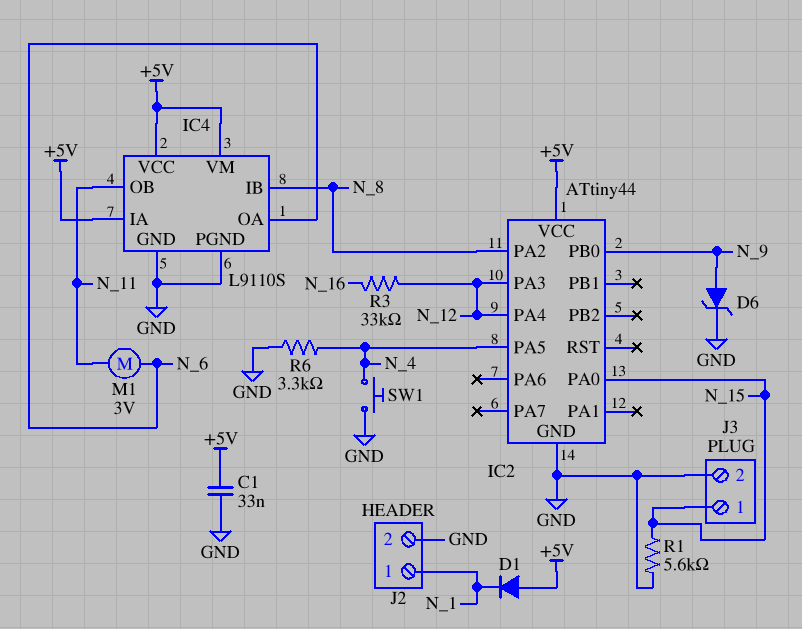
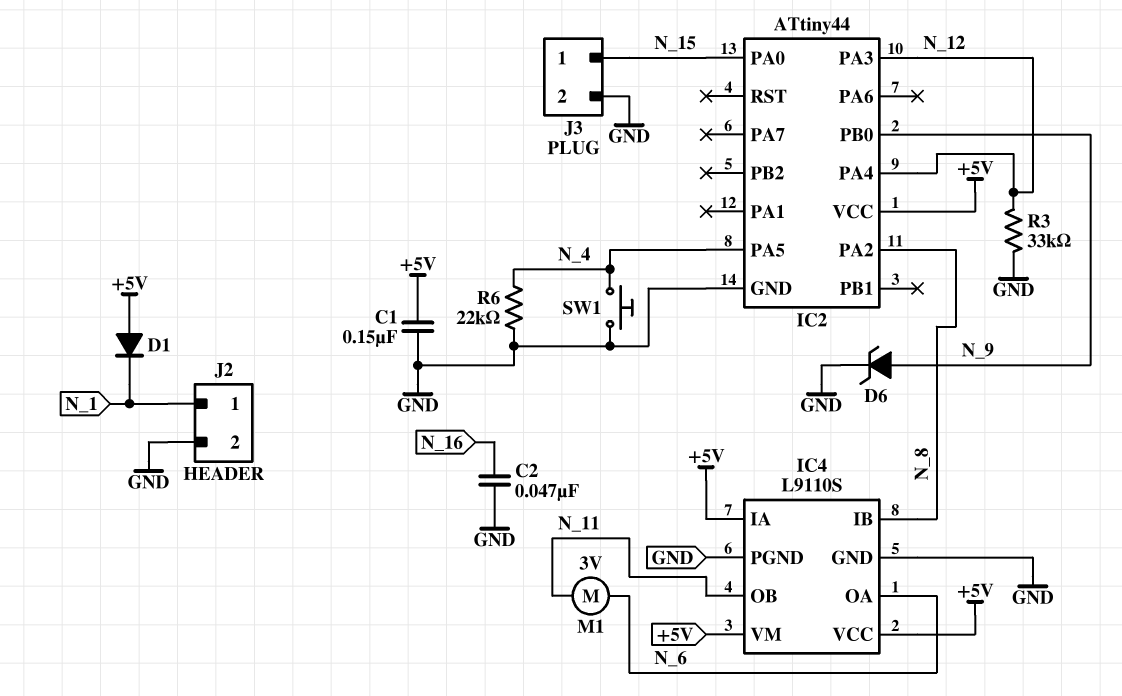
C1: 33nF (+5V, GND) -> 150nF (+5V, GND)
C2: none -> 47nF (GND, N_16)
R1: 5.6k (GND, N_15) -> none
R3: 33k (N_12, N_16) -> 33k (GND, N_12)
R6: 3.3k (GND, N_4) -> 22k (GND, N_4)

